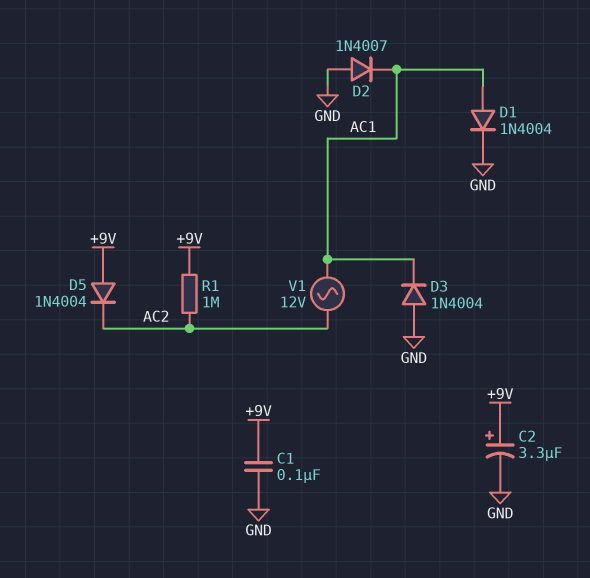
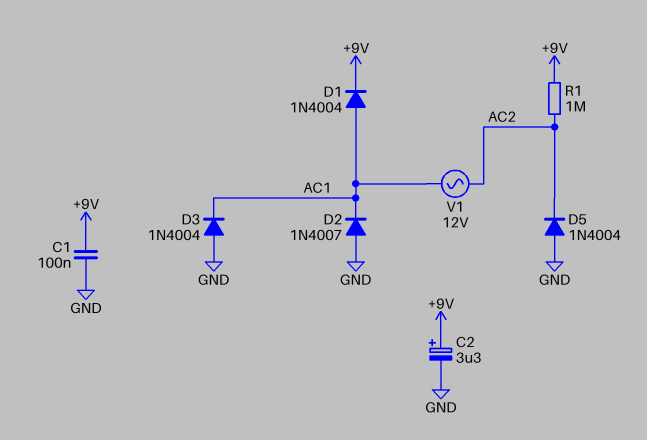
D1: diode 1N4004 (A AC1, K GND) -> diode 1N4004 (A AC1, K +9V)
D5: diode 1N4004 (A +9V, K AC2) -> diode 1N4004 (A GND, K AC2)

